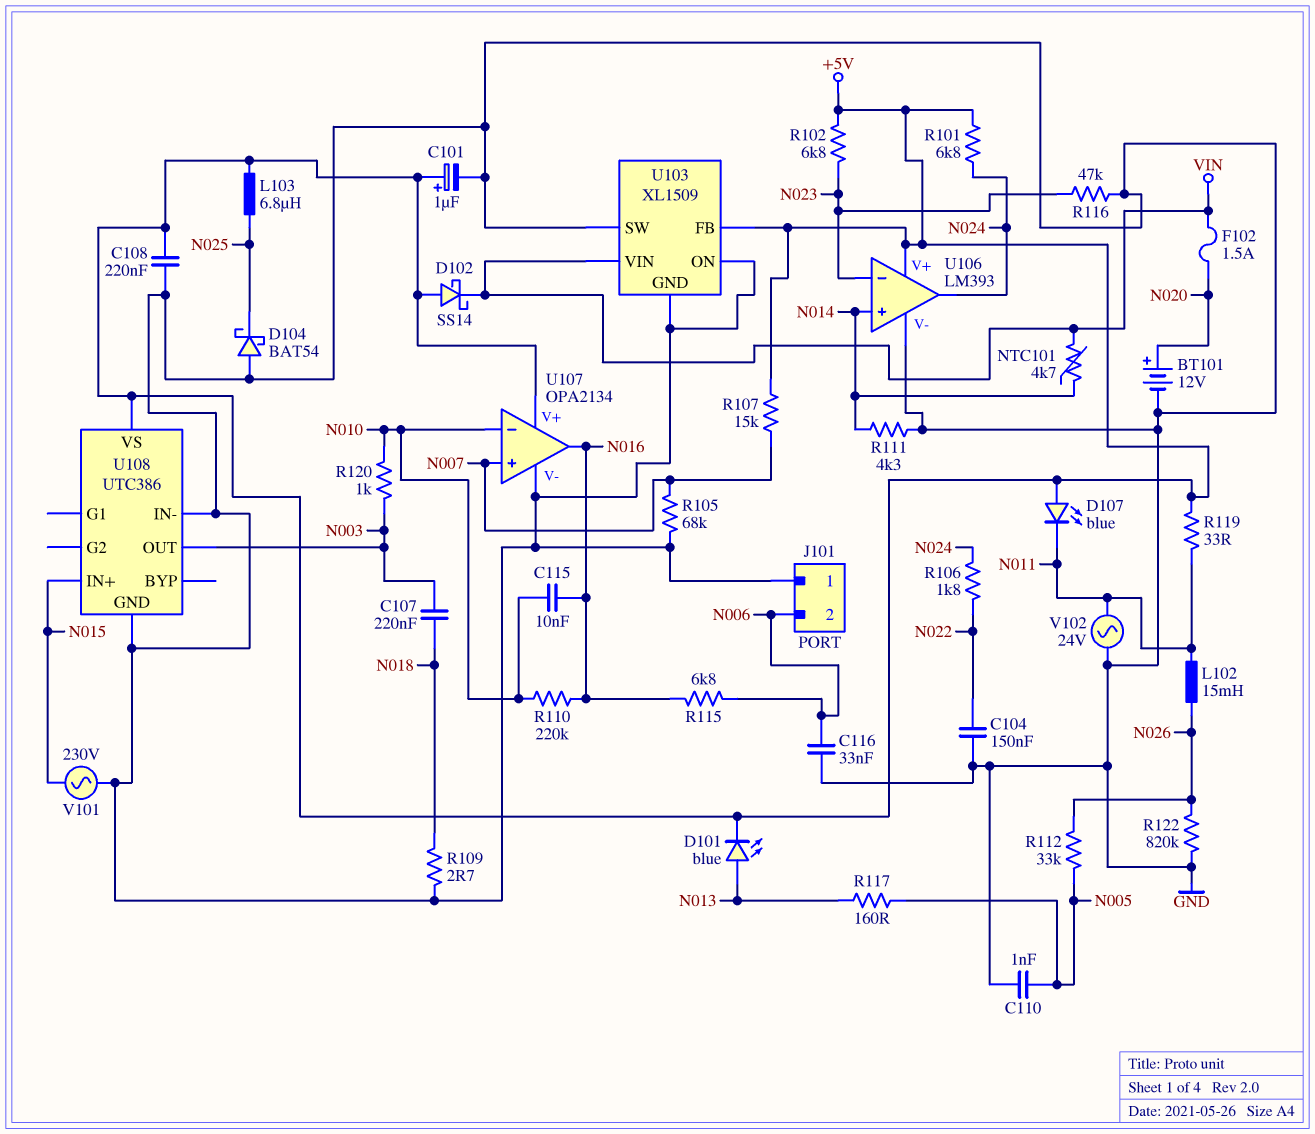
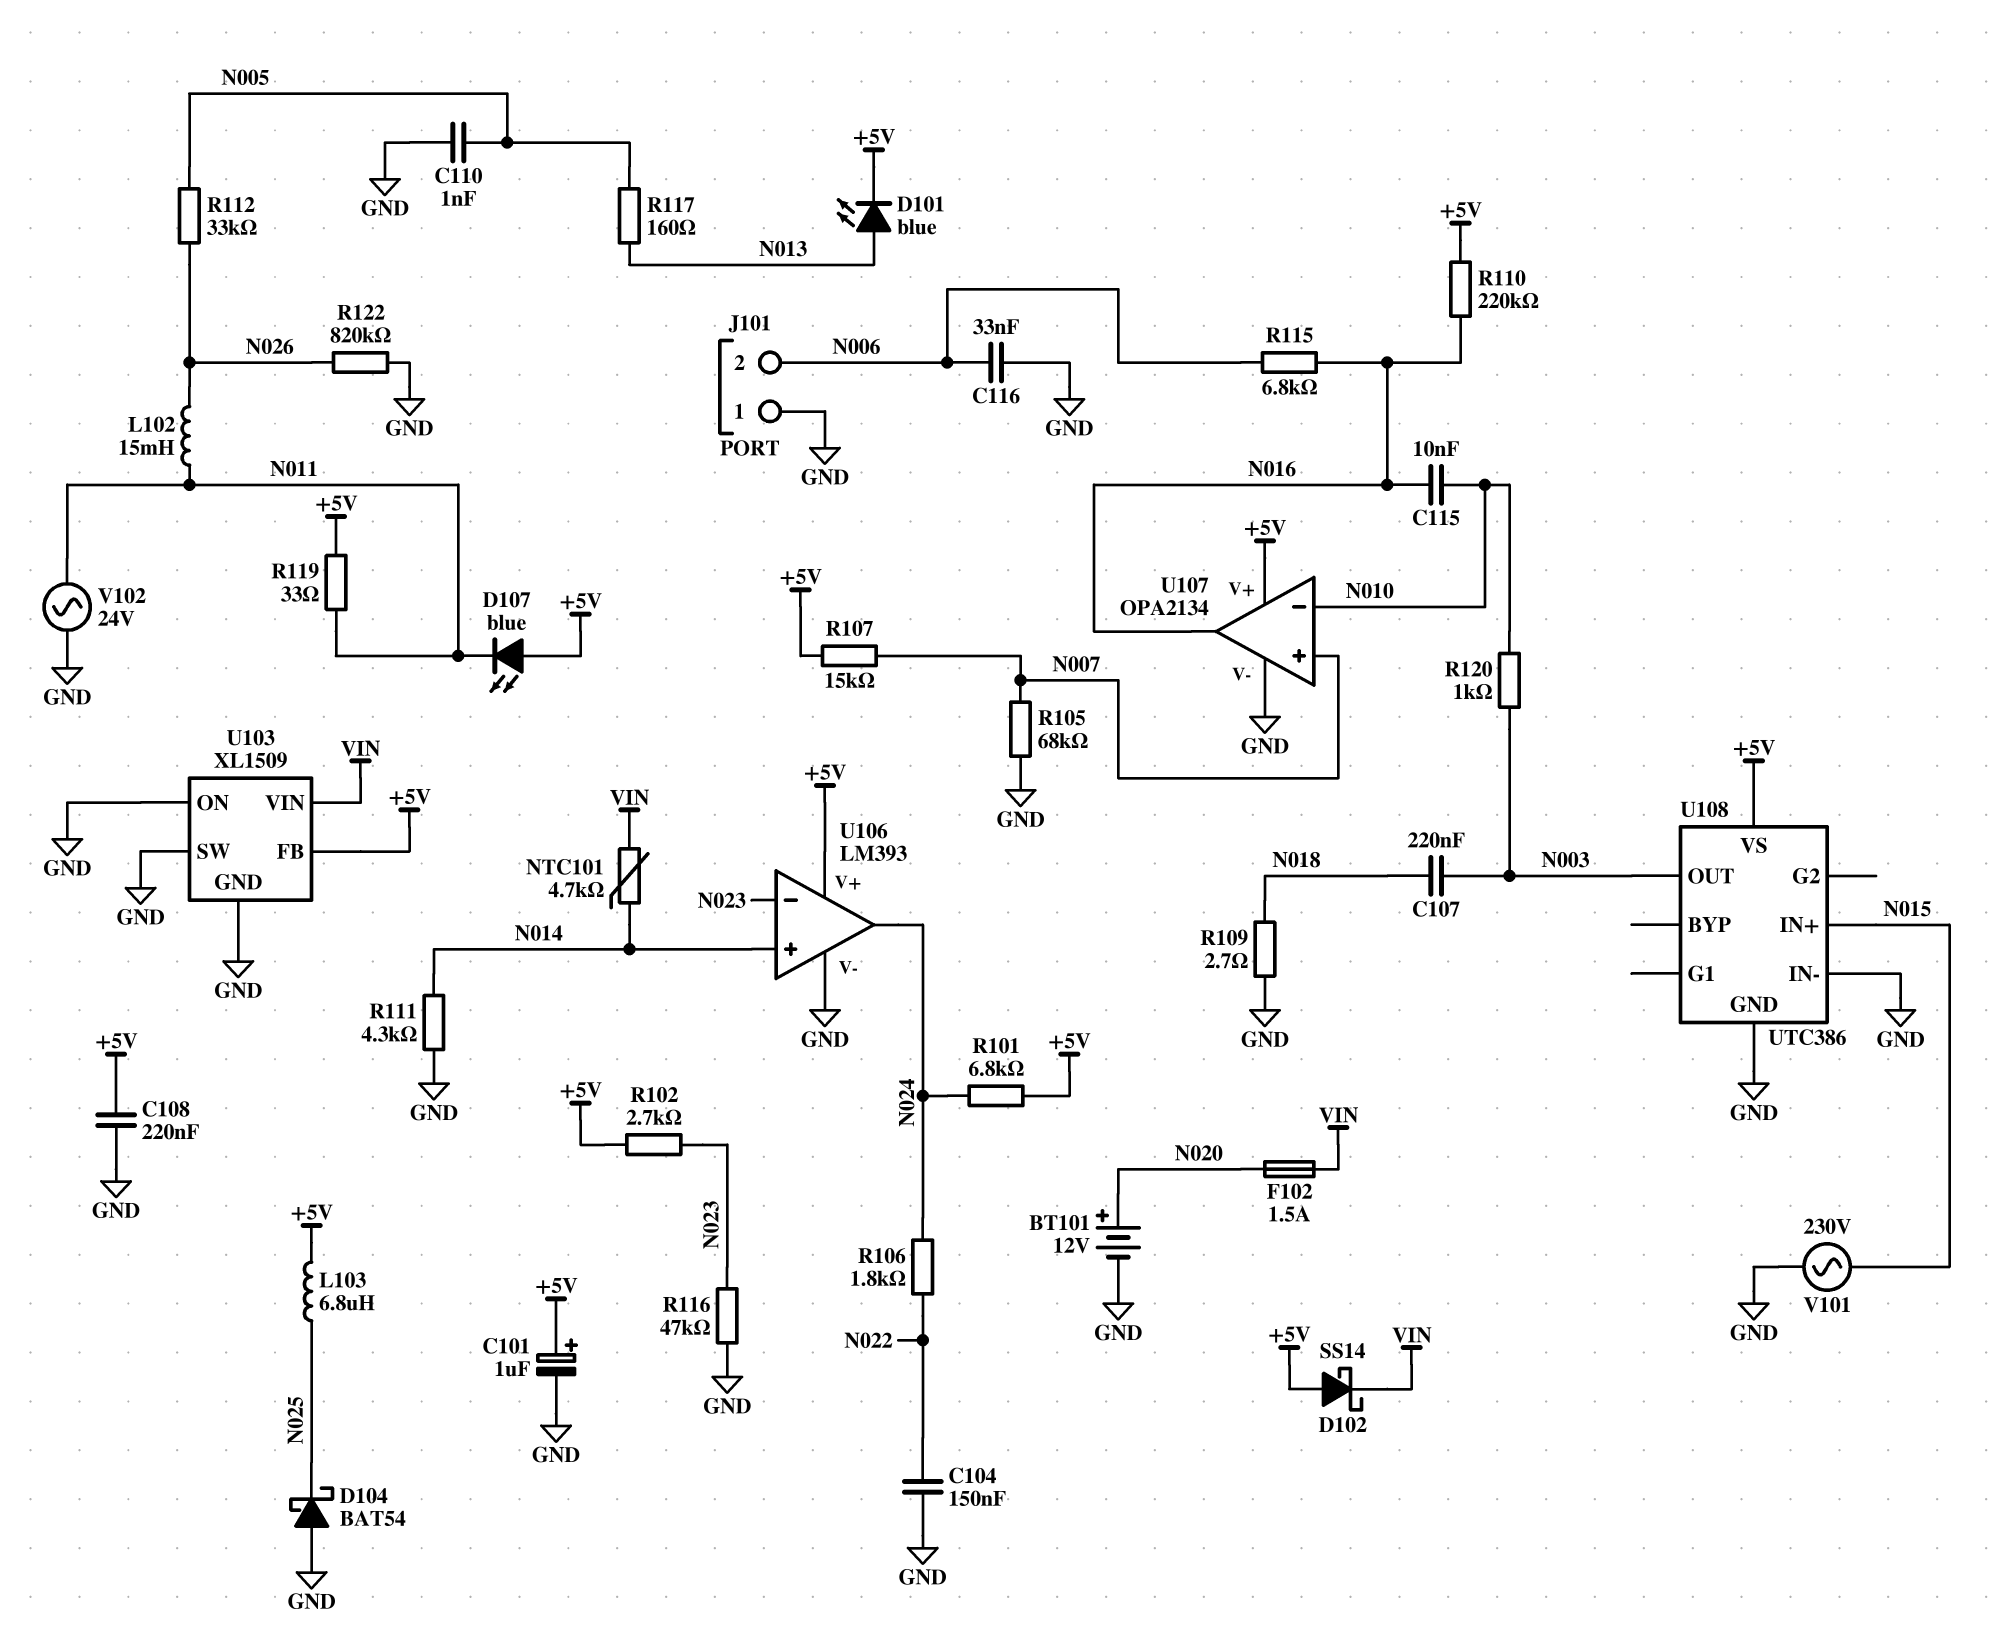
R102: 6.8k (+5V, N023) -> 2.7k (+5V, N023)
R110: 220k (N010, N016) -> 220k (+5V, N016)

